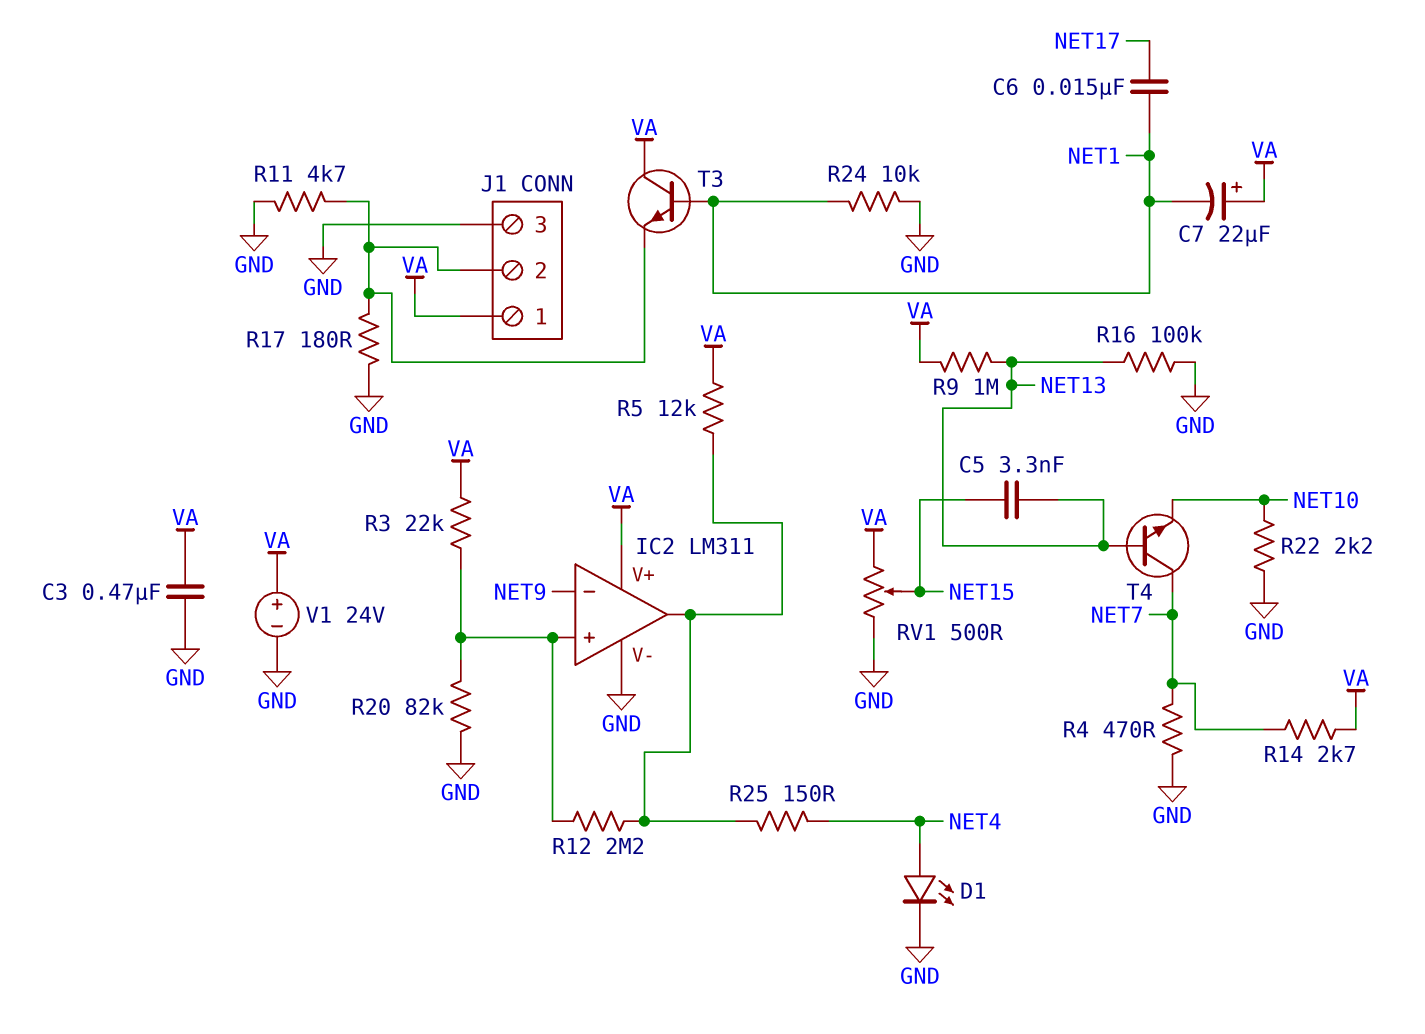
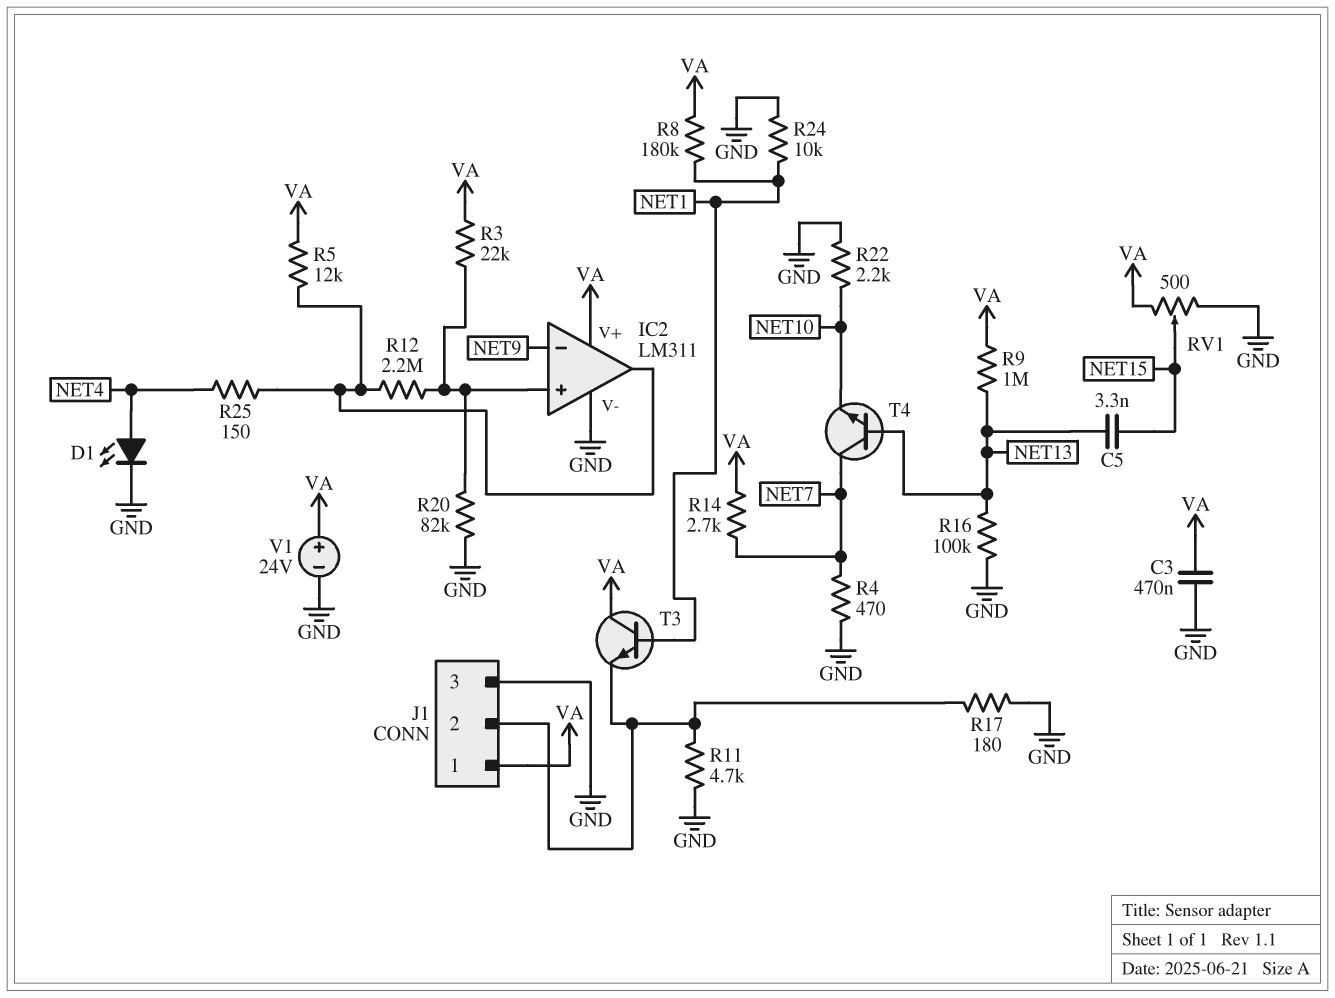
C6: 15nF (NET1, NET17) -> none
C7: 22uF (plus VA, minus NET1) -> none
R8: none -> 180k (NET1, VA)

